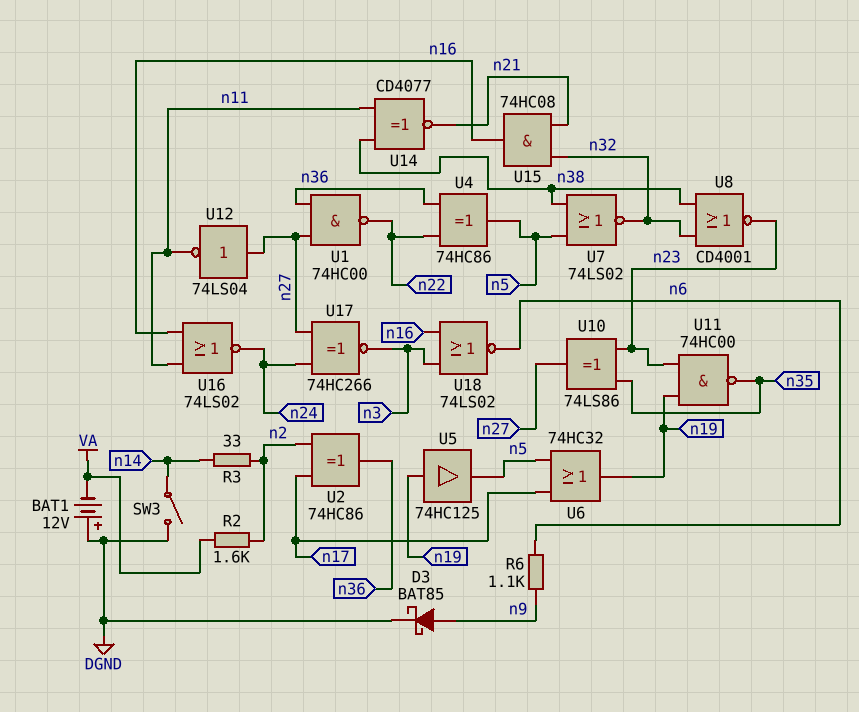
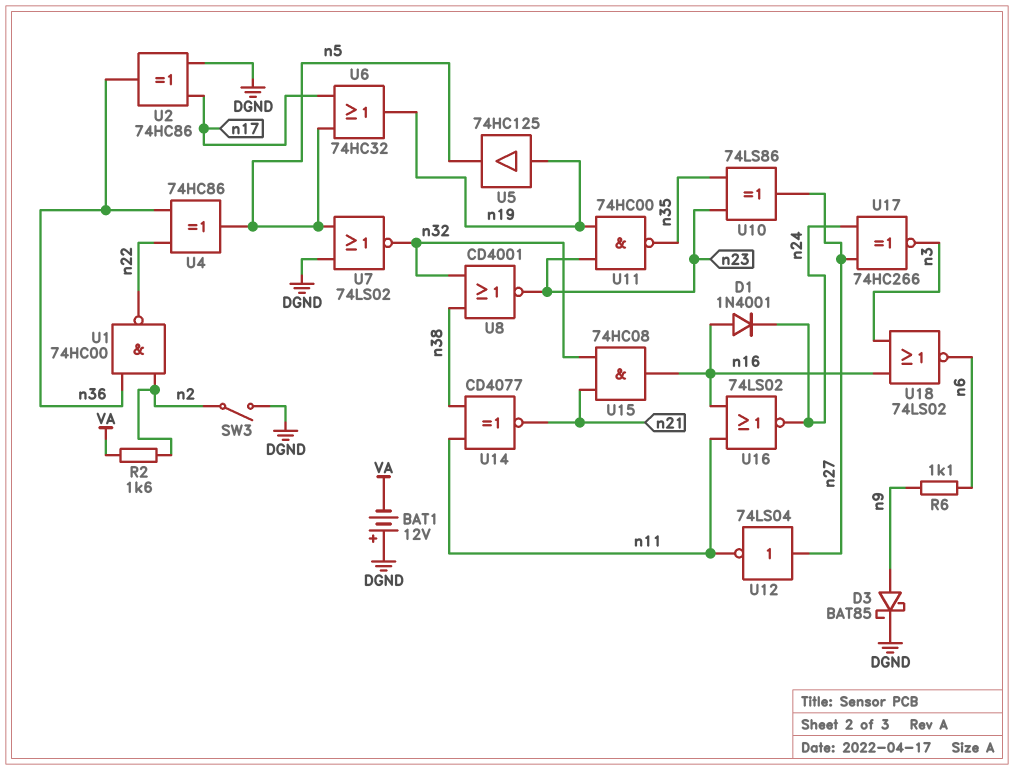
D1: none -> diode 1N4001 (A n16, K n24)
R3: 33 (n2, n14) -> none
SW3: switch (DGND, n14) -> switch (DGND, n2)
U1: NAND 74HC00 (in n27, in n36, out n22) -> NAND 74HC00 (in n2, in n36, out n22)
U2: XOR 74HC86 (in n2, in n17, out n36) -> XOR 74HC86 (in DGND, in n17, out n36)
U7: NOR 74LS02 (in n5, in n38, out n32) -> NOR 74LS02 (in DGND, in n5, out n32)

